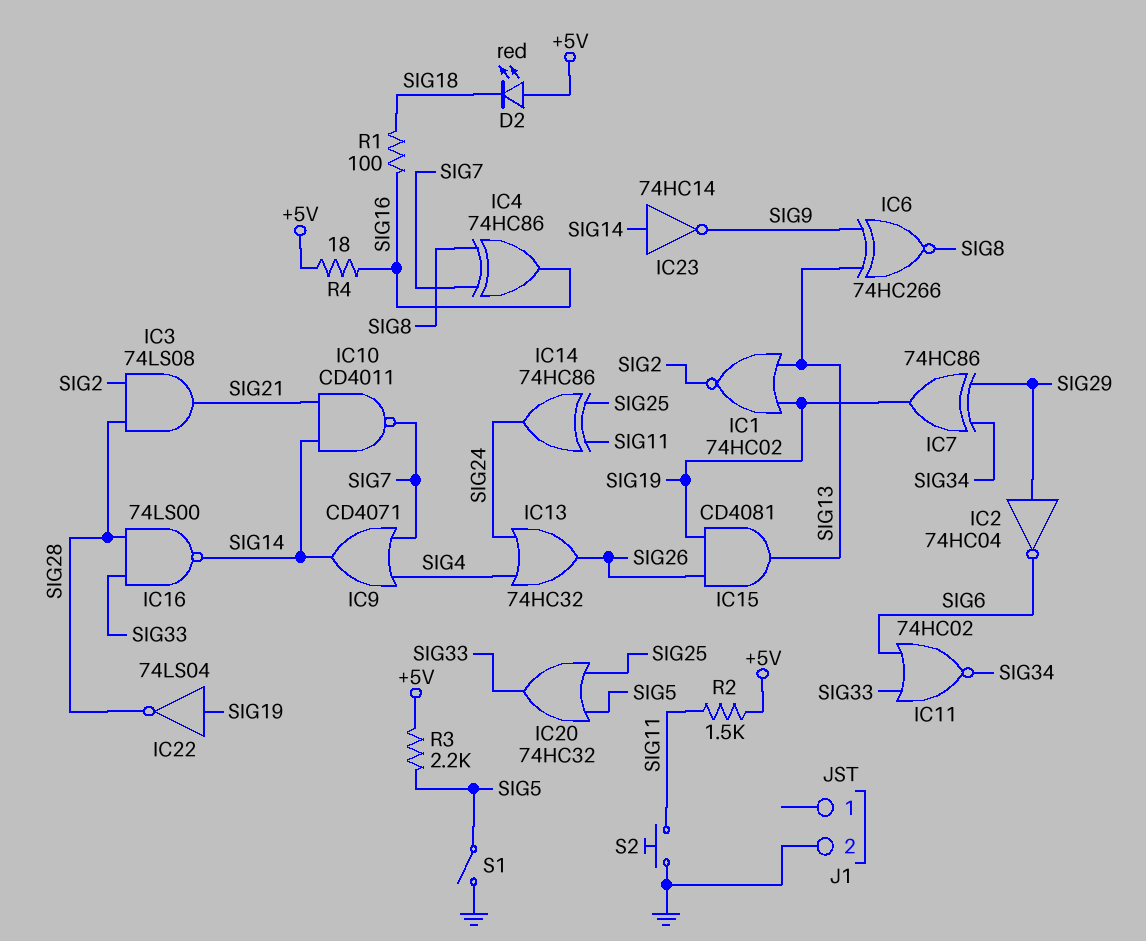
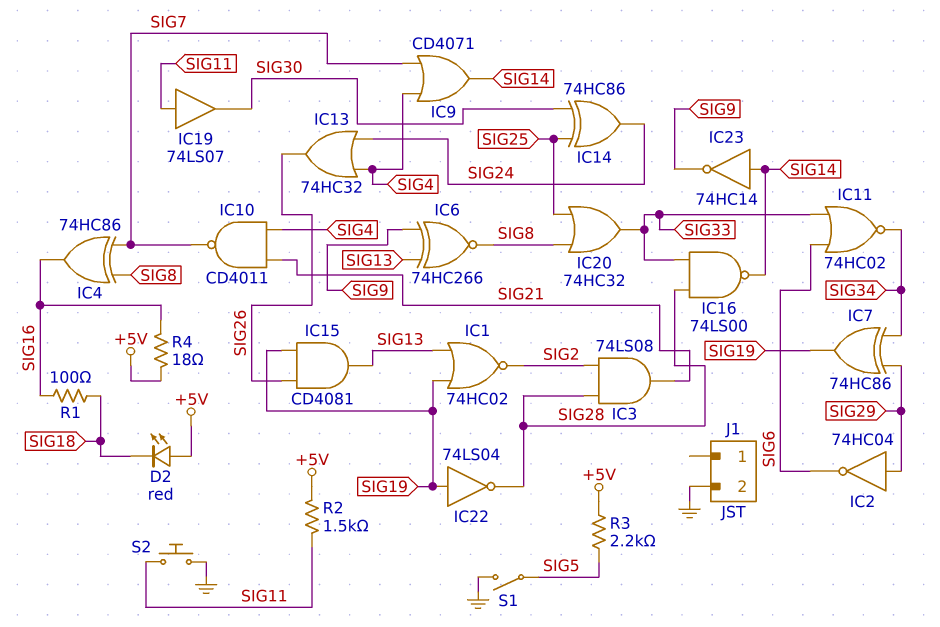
IC10: NAND CD4011 (in SIG14, in SIG21, out SIG7) -> NAND CD4011 (in SIG4, in SIG21, out SIG7)
IC14: XOR 74HC86 (in SIG11, in SIG25, out SIG24) -> XOR 74HC86 (in SIG25, in SIG30, out SIG24)
IC19: none -> buffer 74LS07 (in SIG11, out SIG30)
IC20: OR 74HC32 (in SIG5, in SIG25, out SIG33) -> OR 74HC32 (in SIG8, in SIG25, out SIG33)

